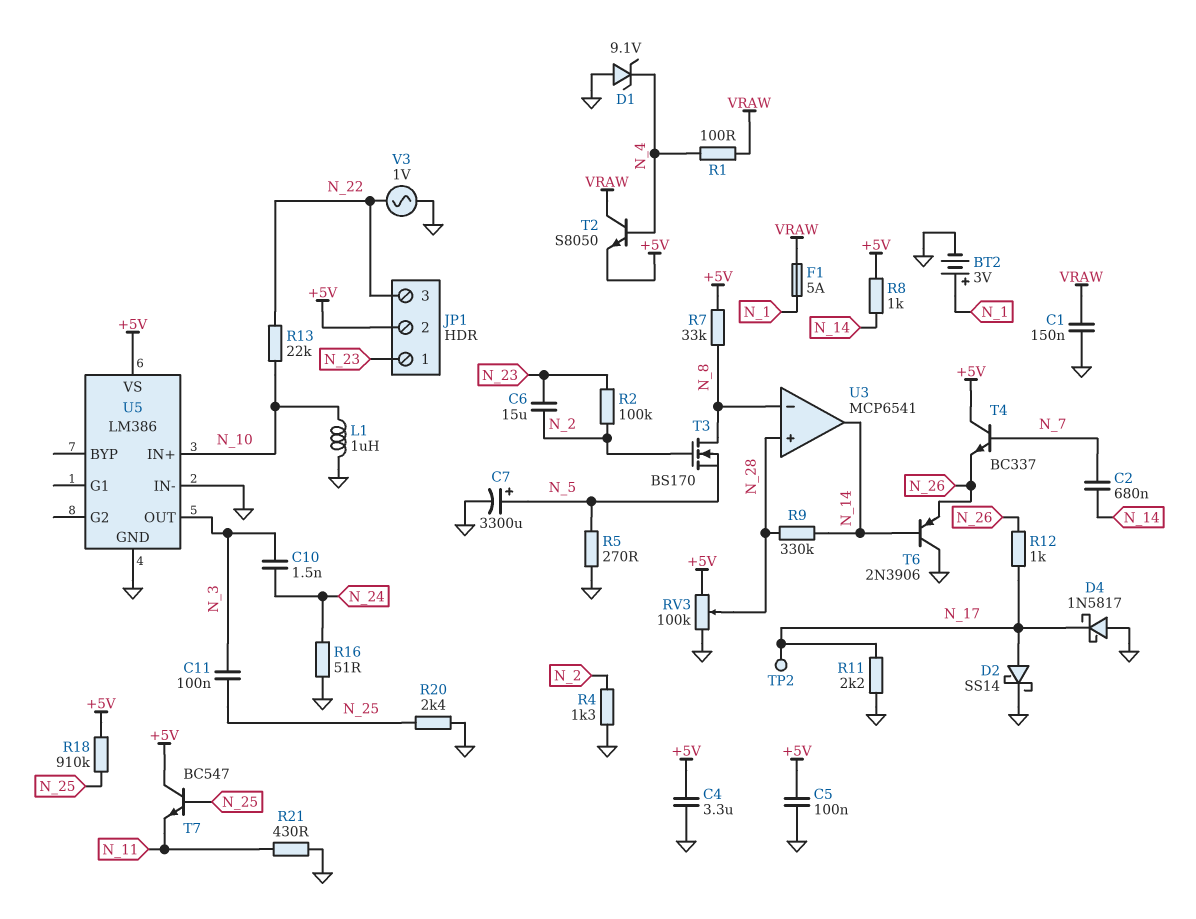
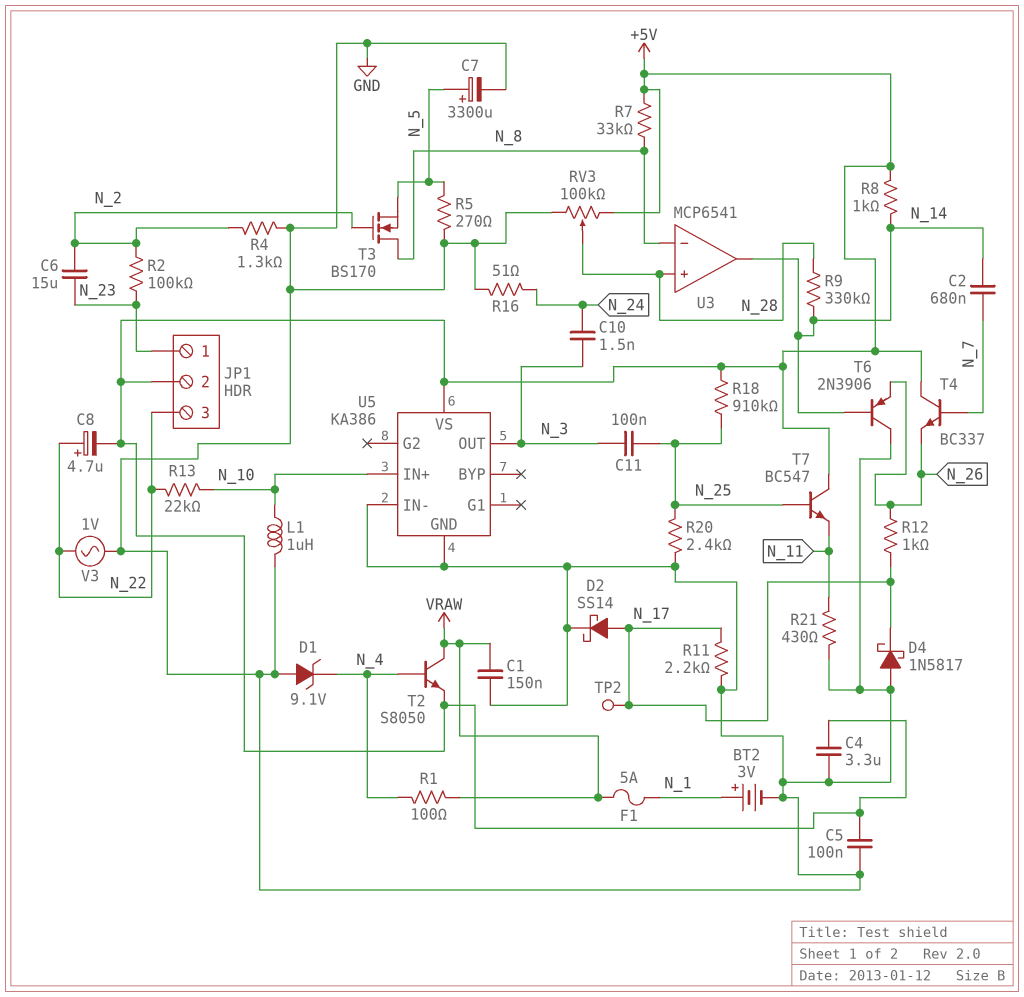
C8: none -> 4.7uF (plus N_22, minus +5V)
U5: LM386 -> KA386

